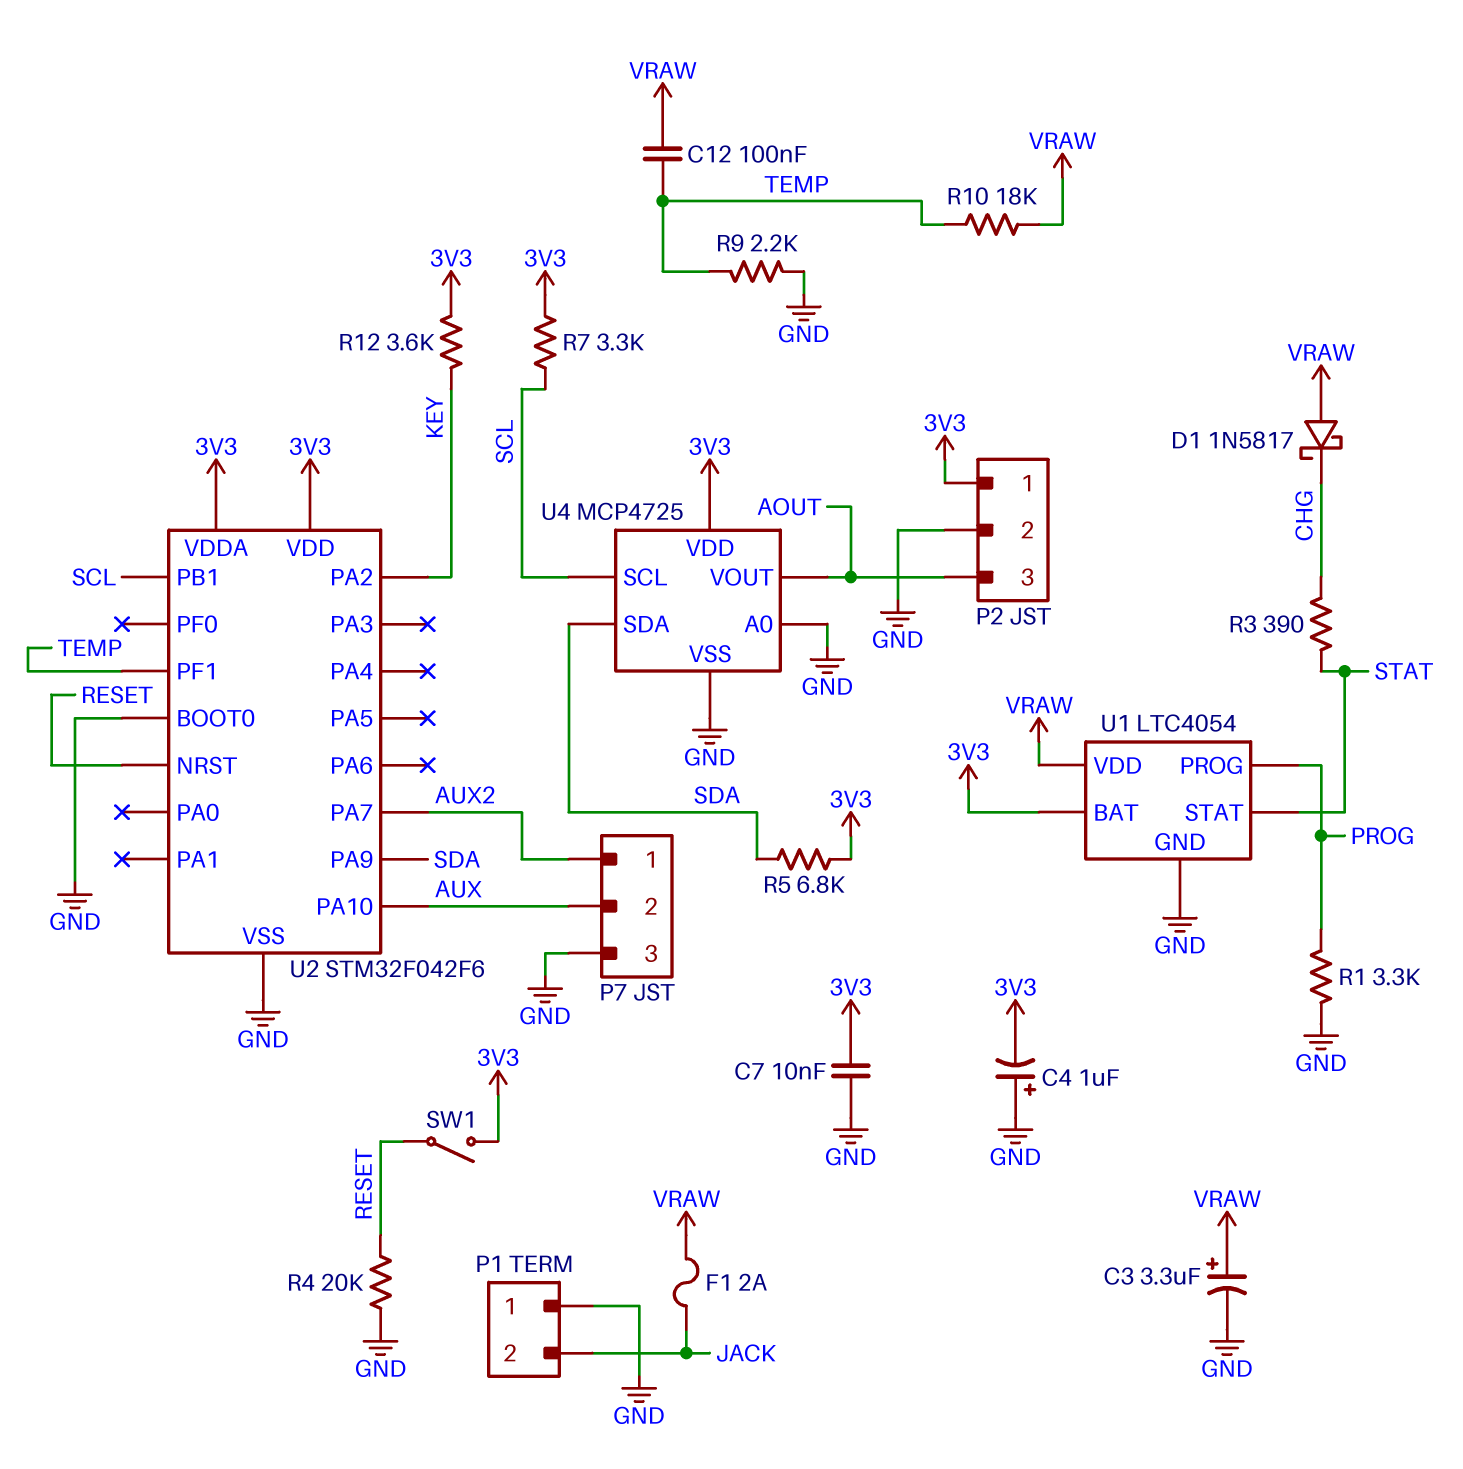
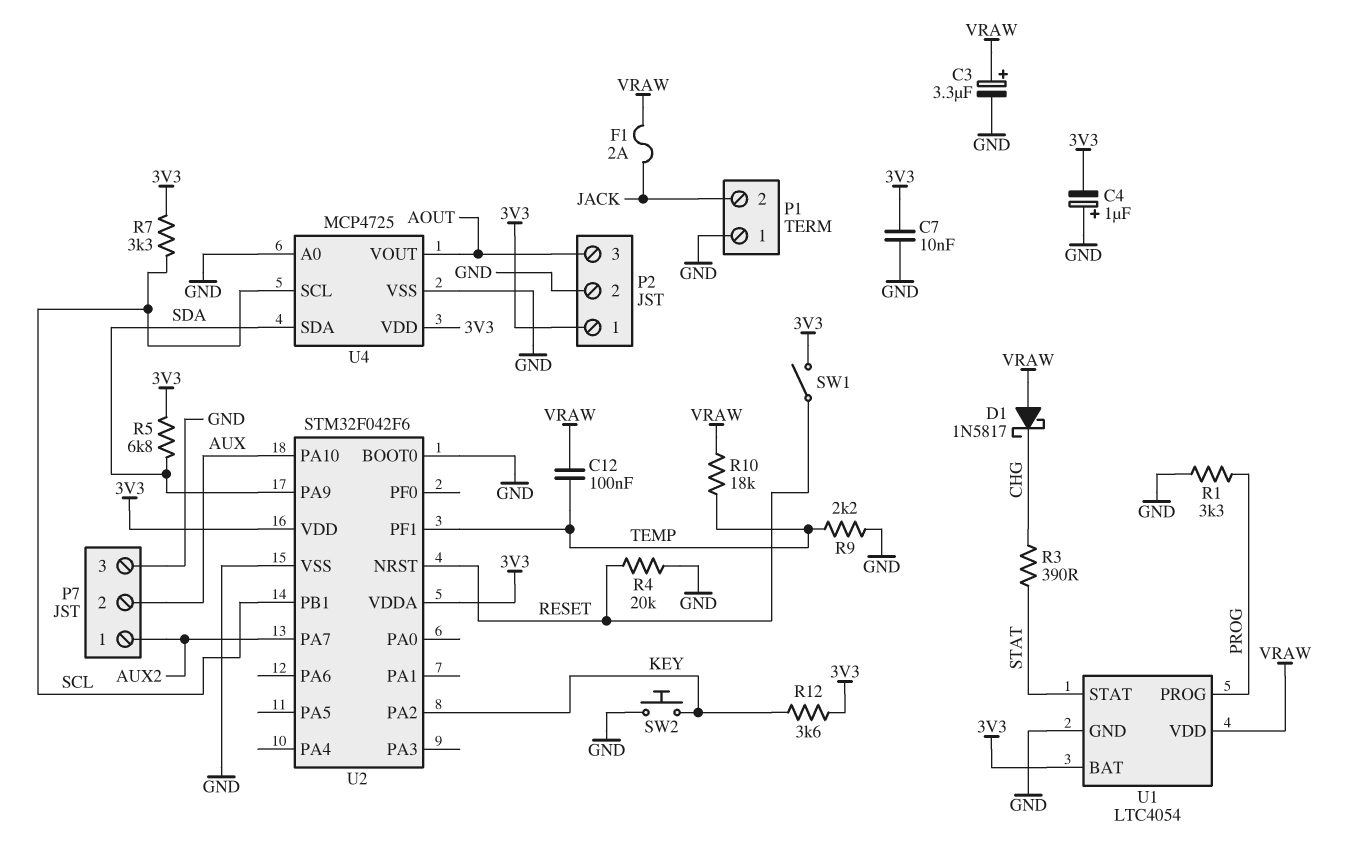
SW2: none -> button (GND, KEY)

